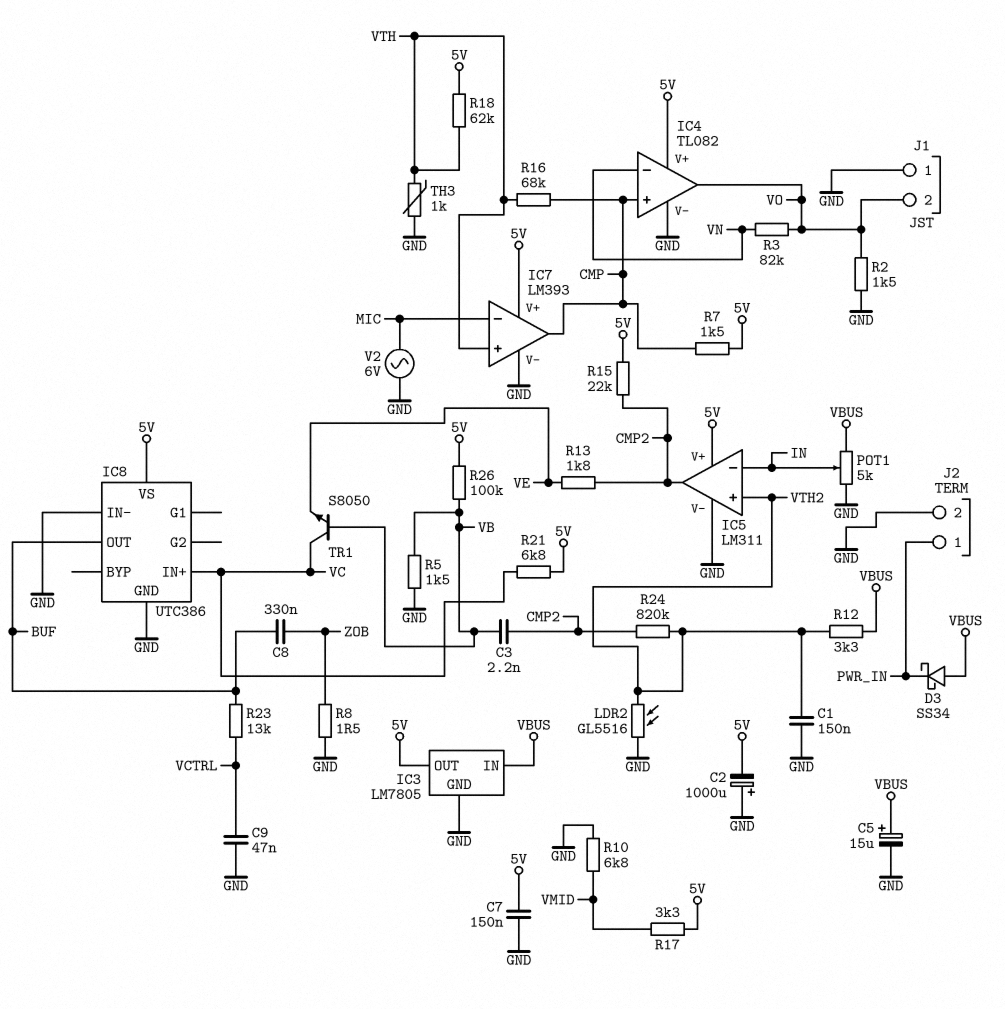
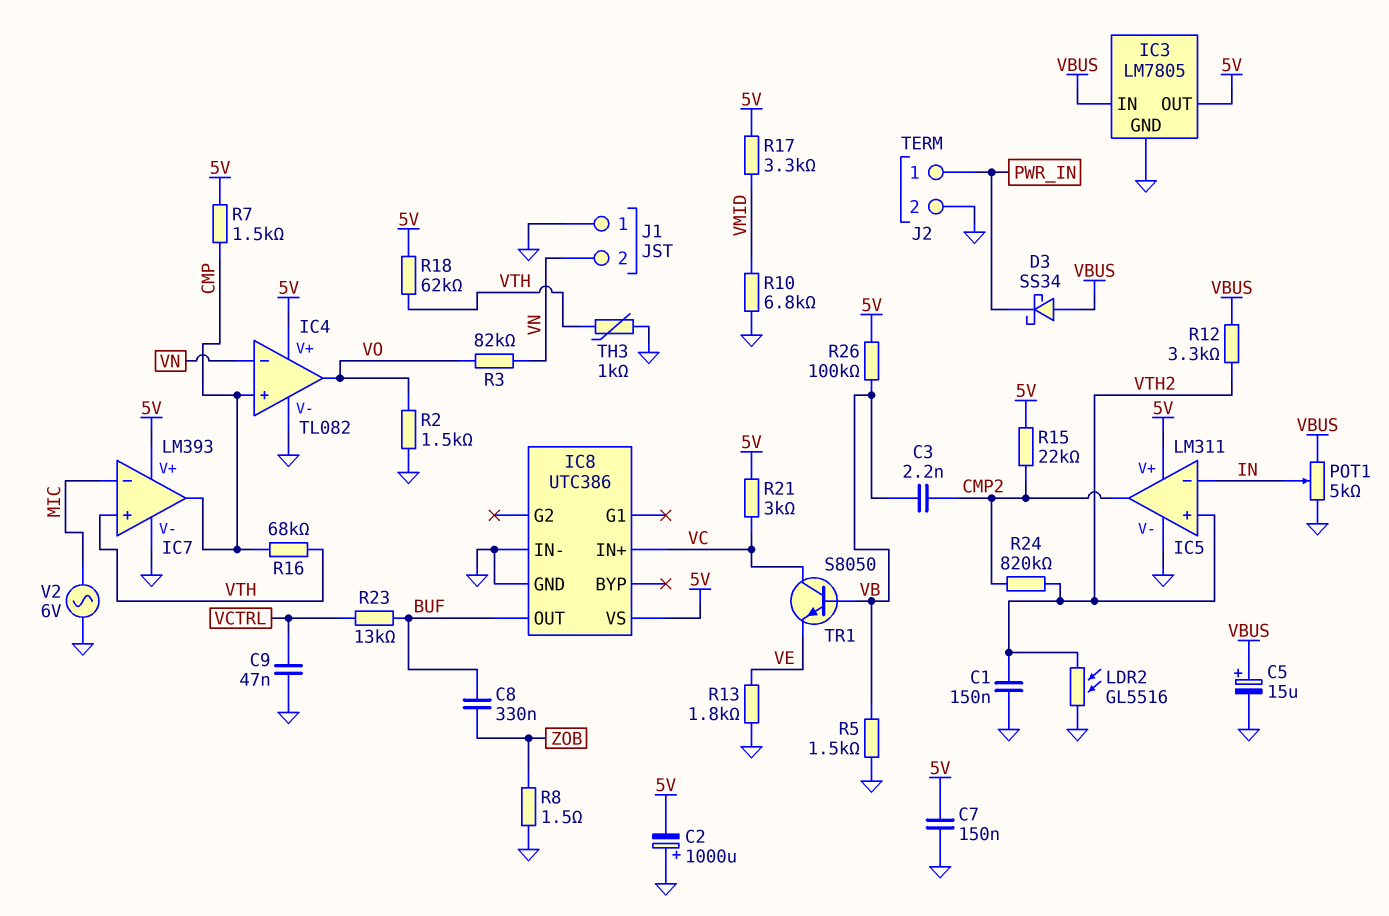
J1 pin 2: VO -> VN
R13: 1.8k (CMP2, VE) -> 1.8k (GND, VE)
R21: 6.8k (5V, VC) -> 3k (5V, VC)

